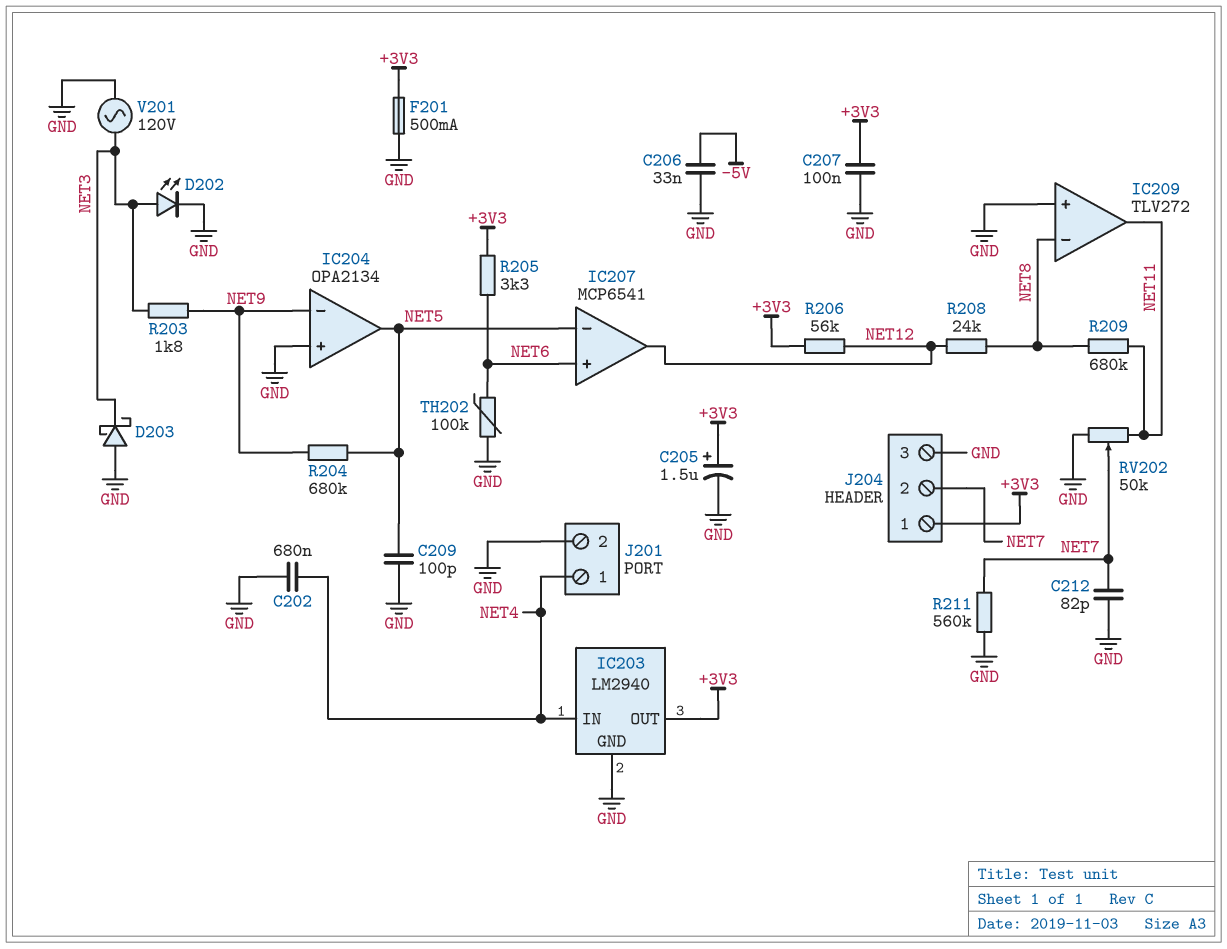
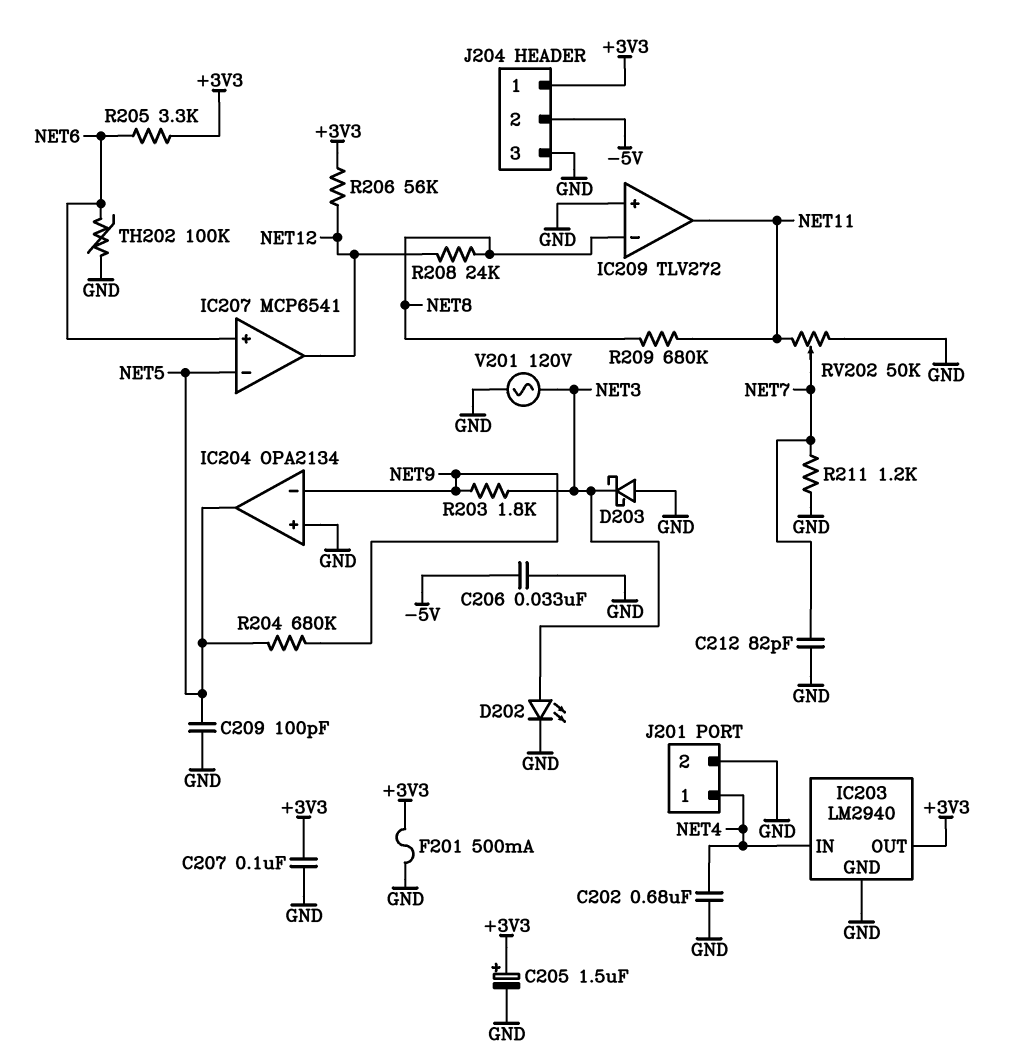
J204 pin 2: NET7 -> -5V
R211: 560k (GND, NET7) -> 1.2k (GND, NET7)

